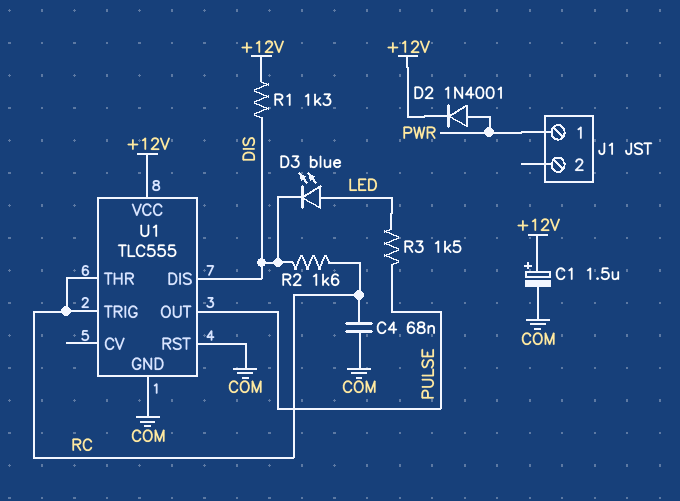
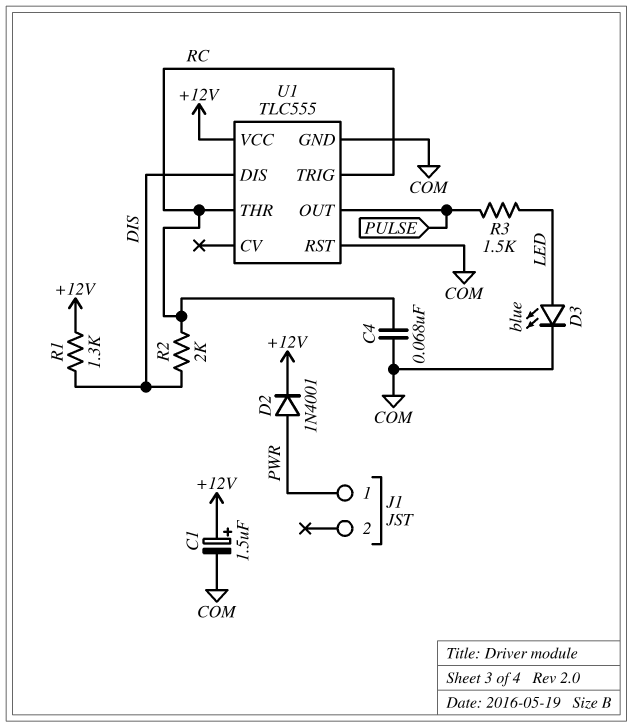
D3: LED blue (A LED, K DIS) -> LED blue (A LED, K COM)
R2: 1.6k (DIS, RC) -> 2k (DIS, RC)

